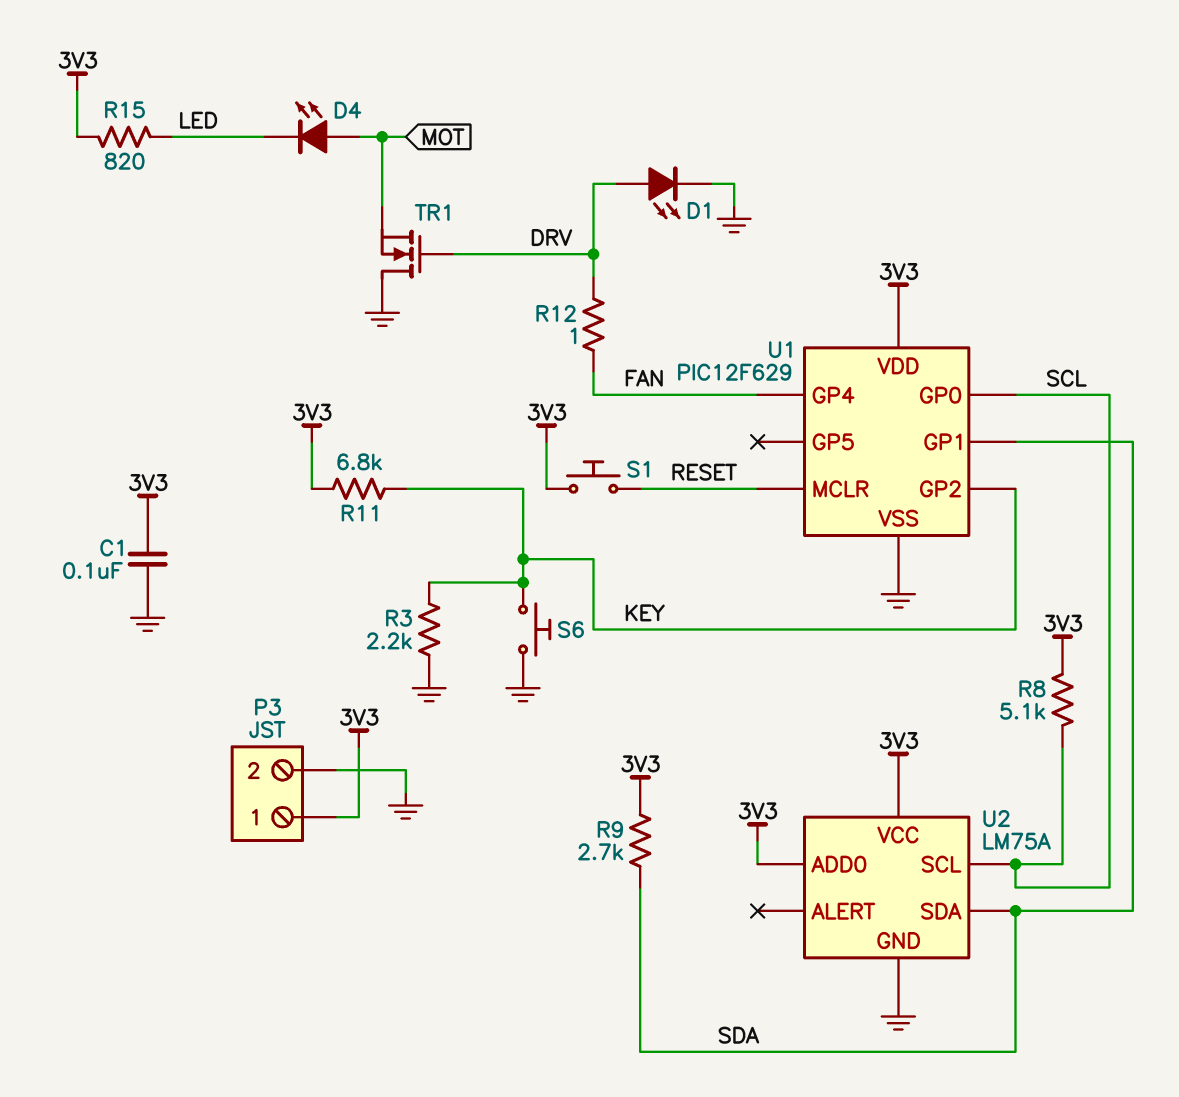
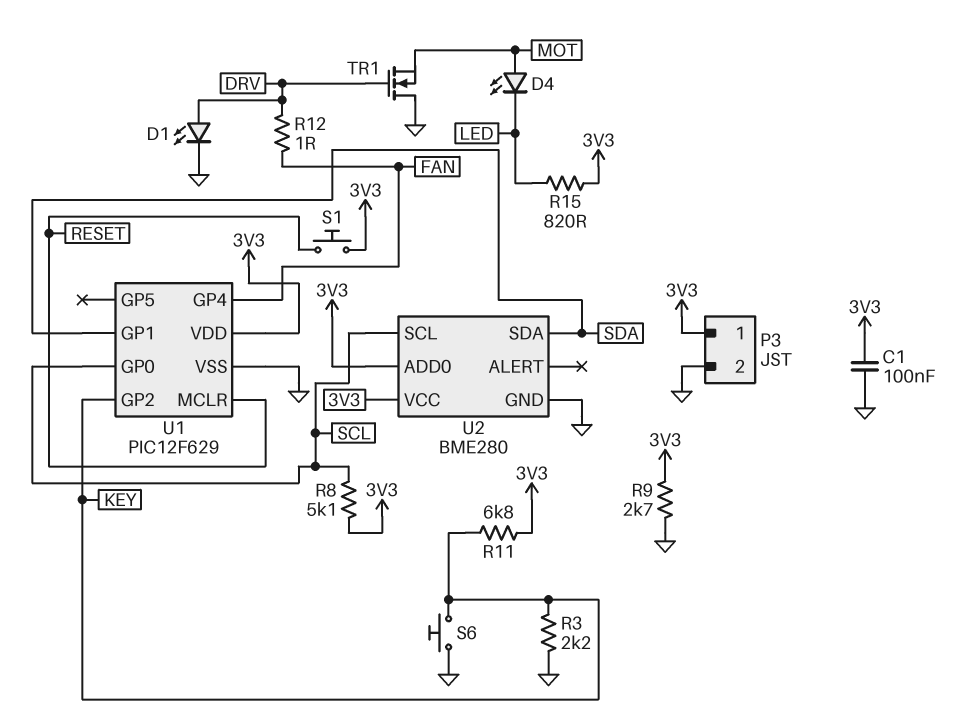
R9: 2.7k (3V3, SDA) -> 2.7k (3V3, GND)
U2: LM75A -> BME280

